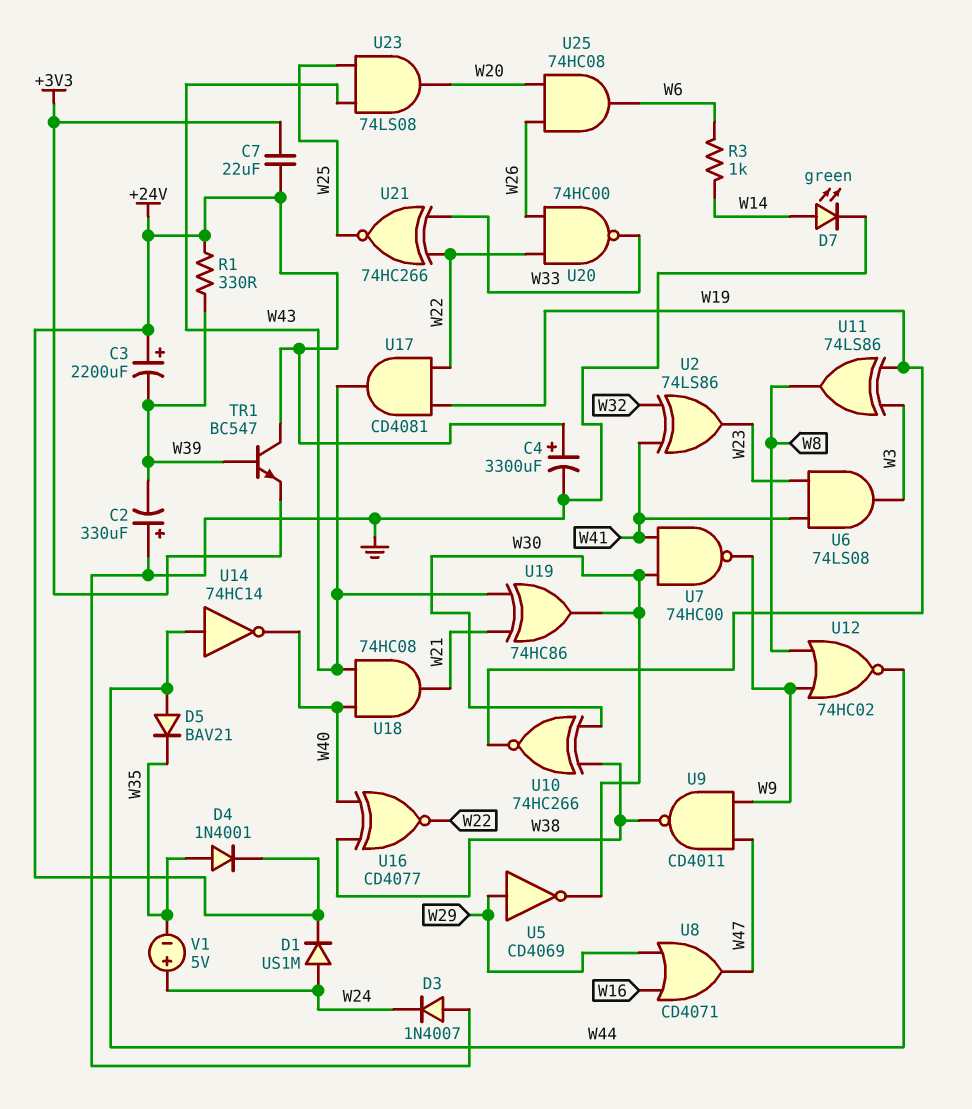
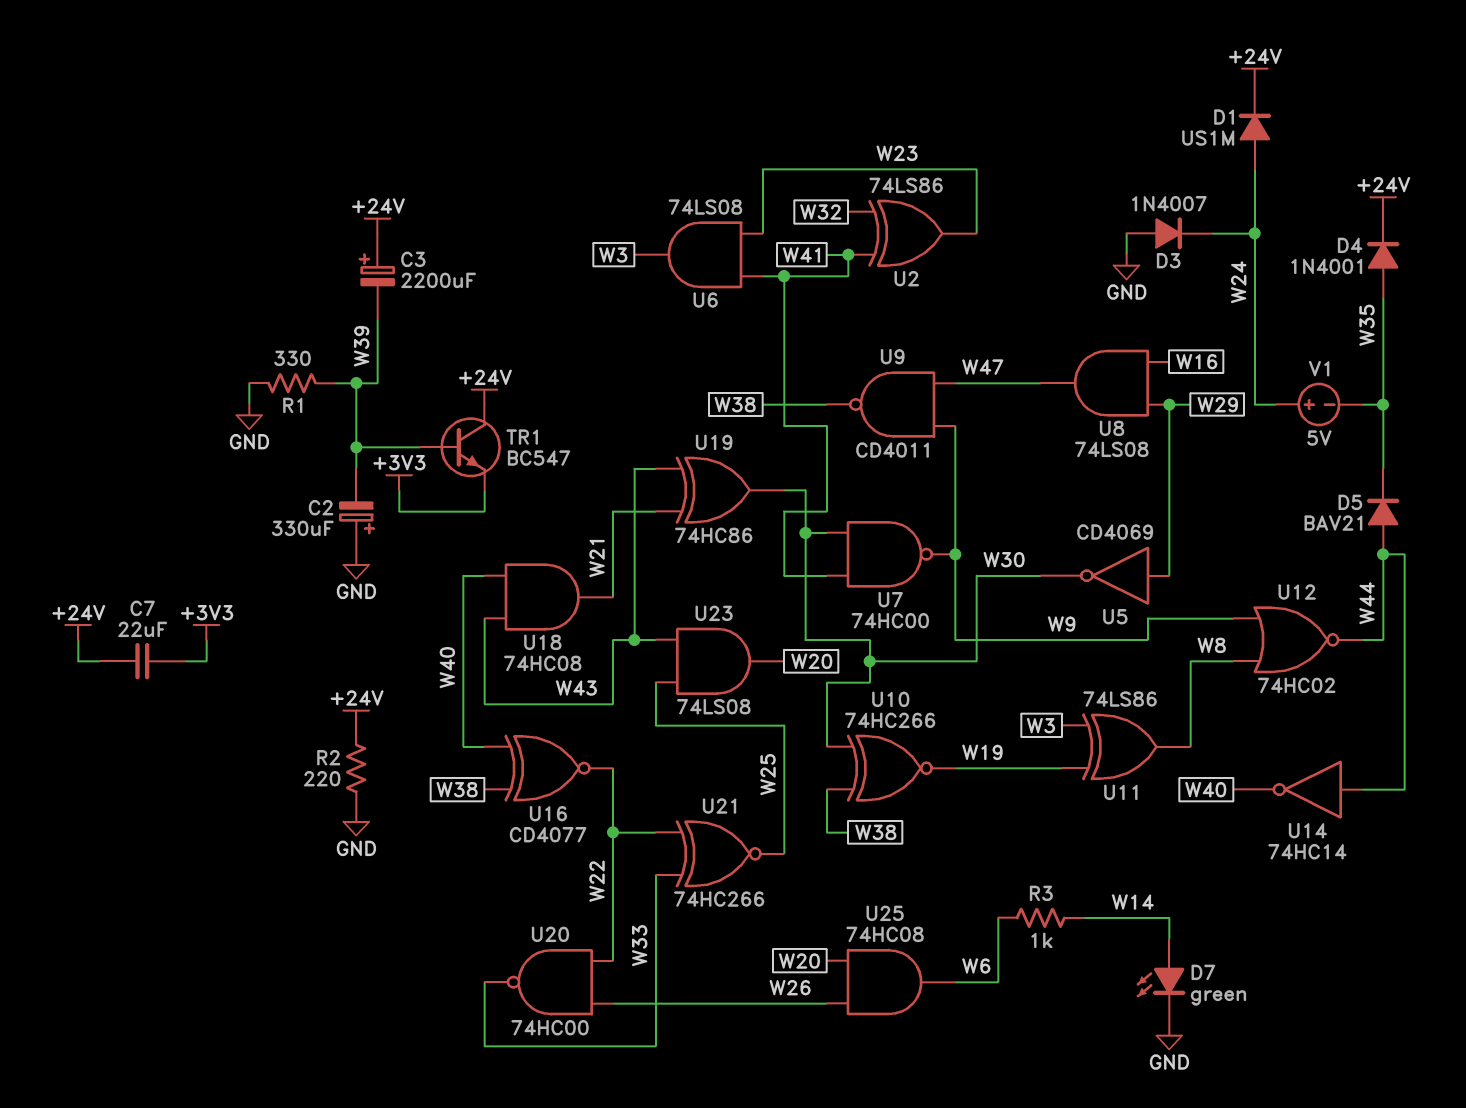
C4: 3300uF (plus +24V, minus GND) -> none
R1: 330 (+24V, W39) -> 330 (GND, W39)
R2: none -> 220 (+24V, GND)
U8: OR CD4071 (in W16, in W29, out W47) -> AND 74LS08 (in W16, in W29, out W47)
U17: AND CD4081 (in W19, in W22, out W43) -> none

